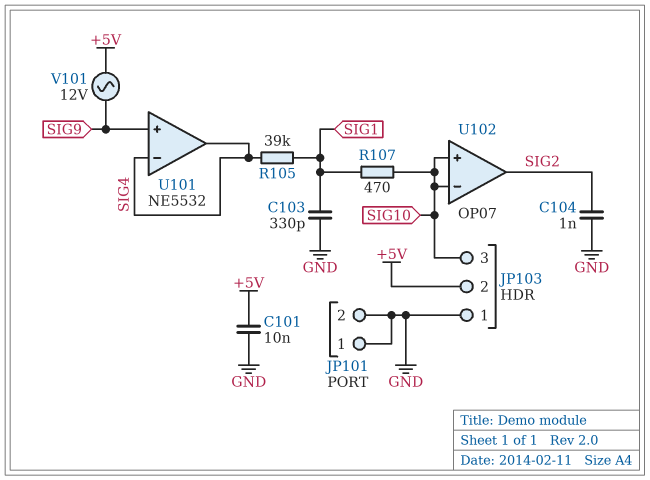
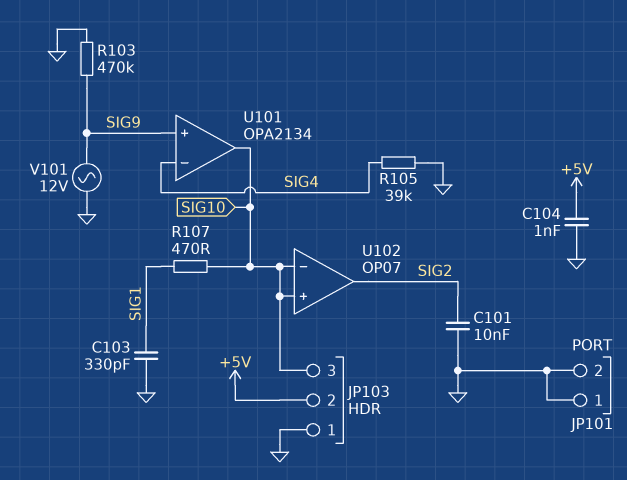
C101: 10nF (+5V, GND) -> 10nF (GND, SIG2)
C104: 1nF (GND, SIG2) -> 1nF (+5V, GND)
R103: none -> 470k (GND, SIG9)
R105: 39k (SIG1, SIG4) -> 39k (GND, SIG4)
U101: NE5532 -> OPA2134
U101 pin out: SIG4 -> SIG10
V101: AC 12V (+5V, SIG9) -> AC 12V (GND, SIG9)

